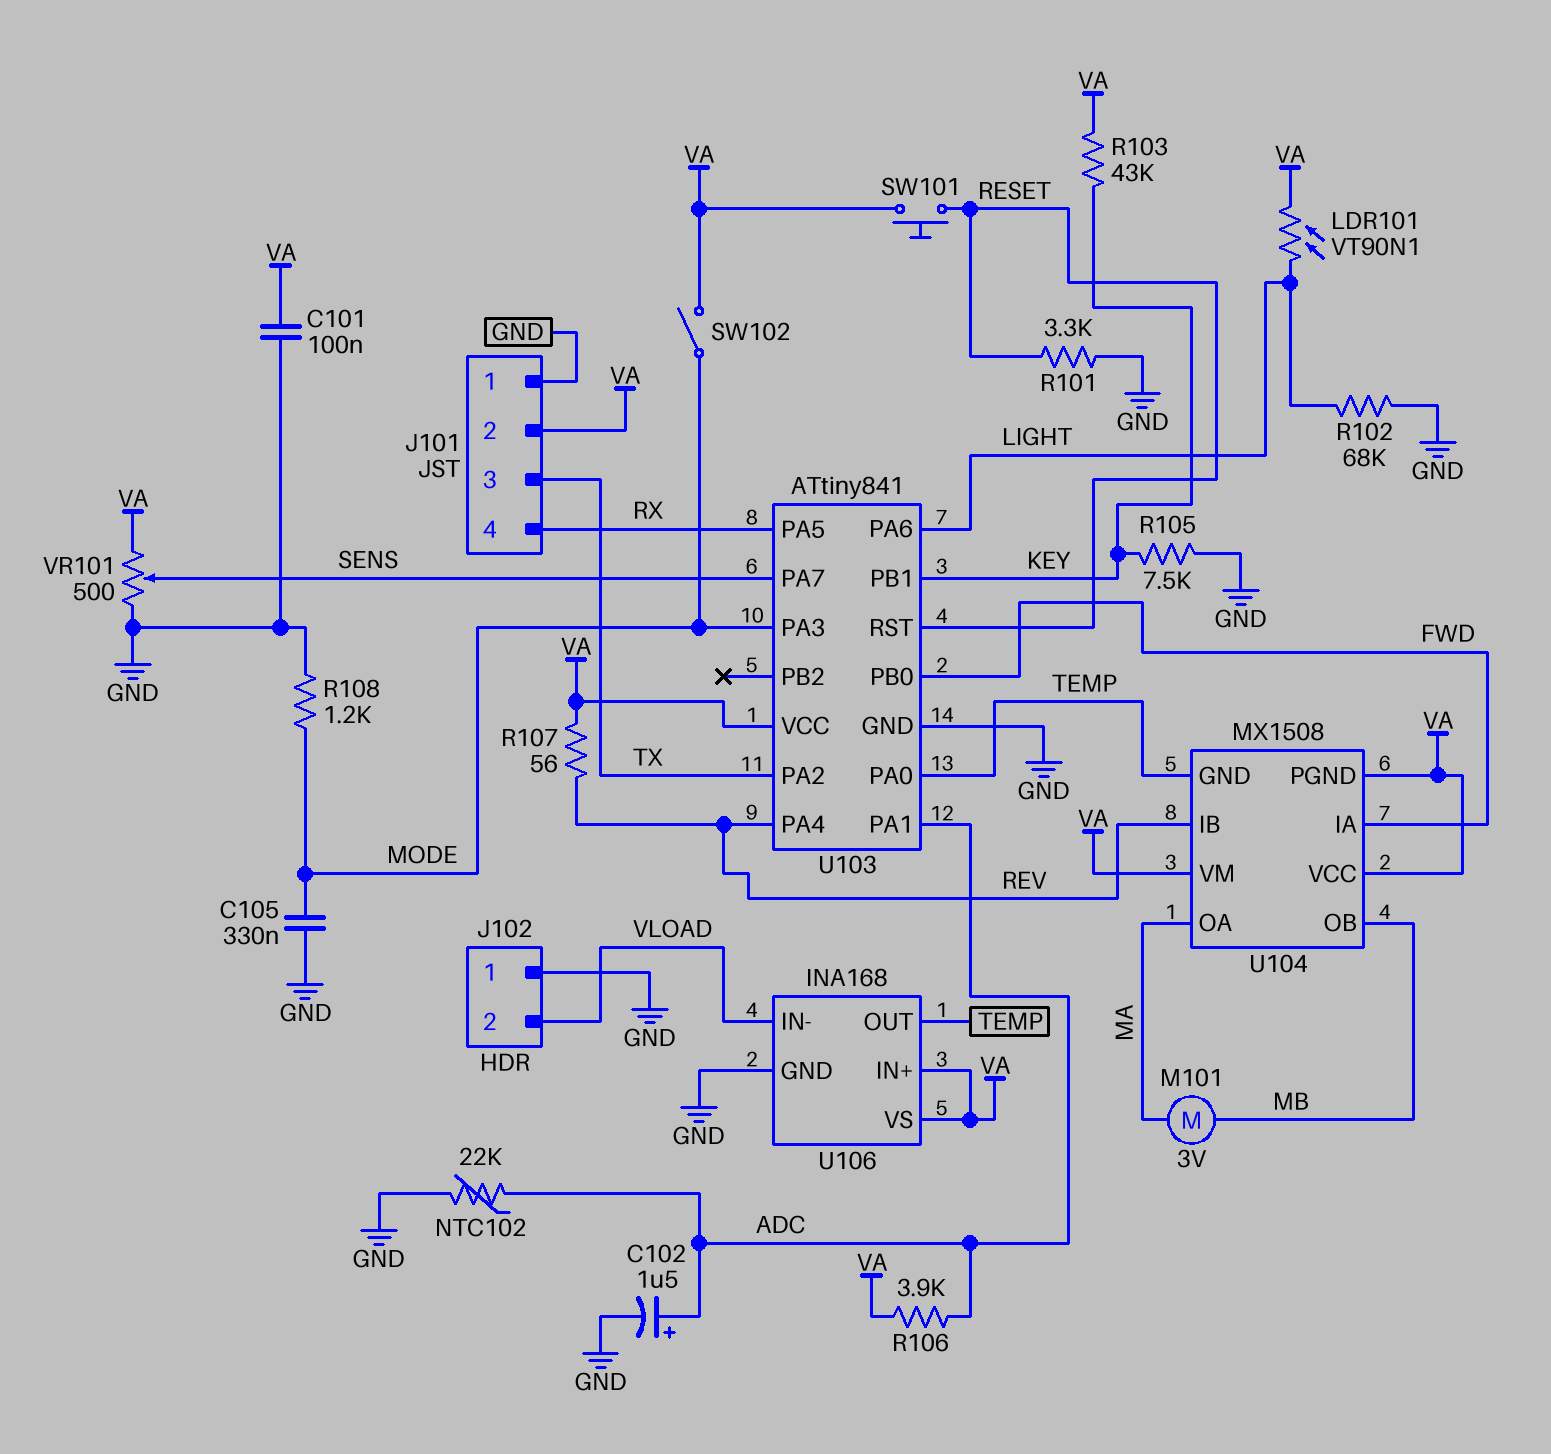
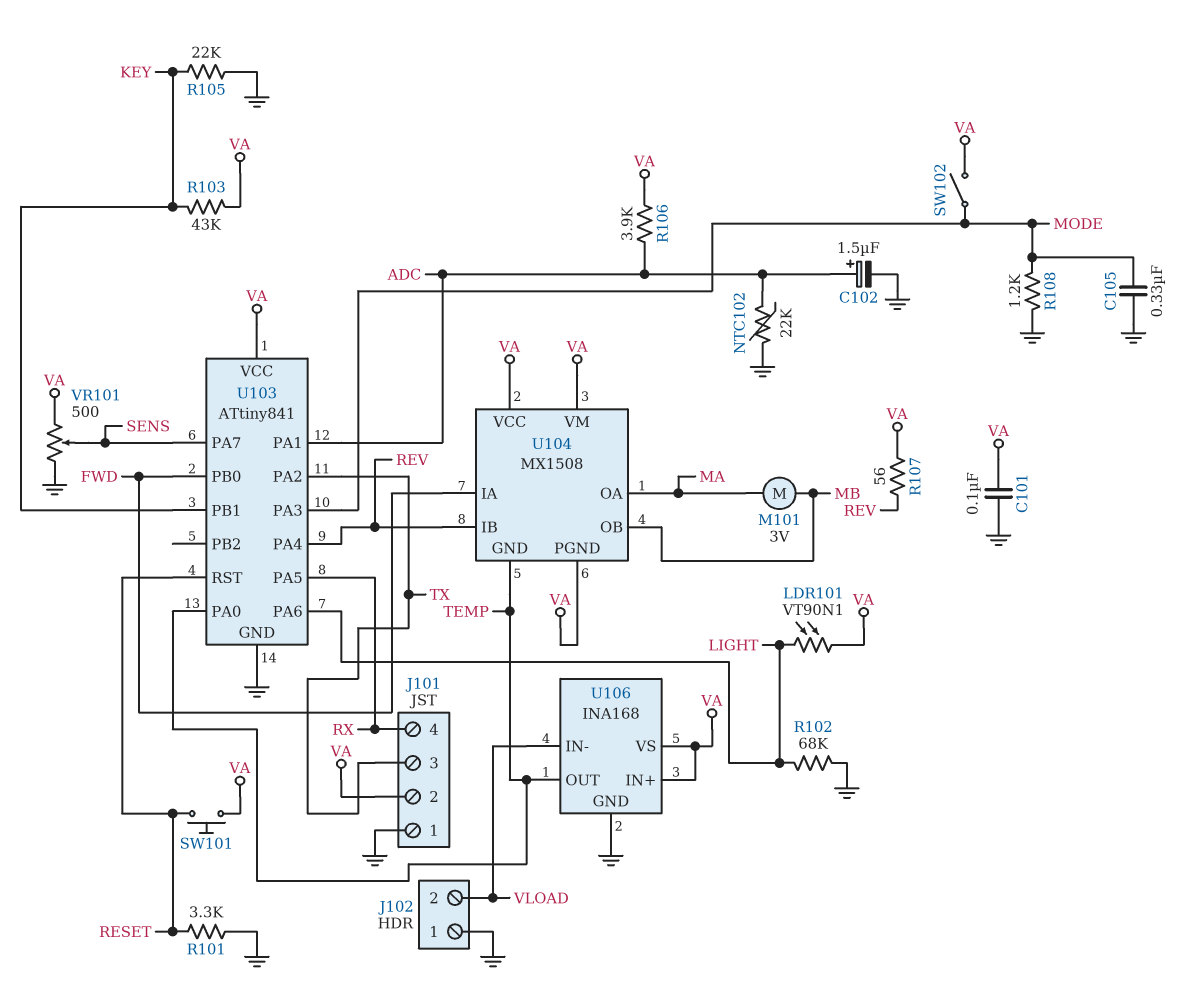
R105: 7.5k (GND, KEY) -> 22k (GND, KEY)

